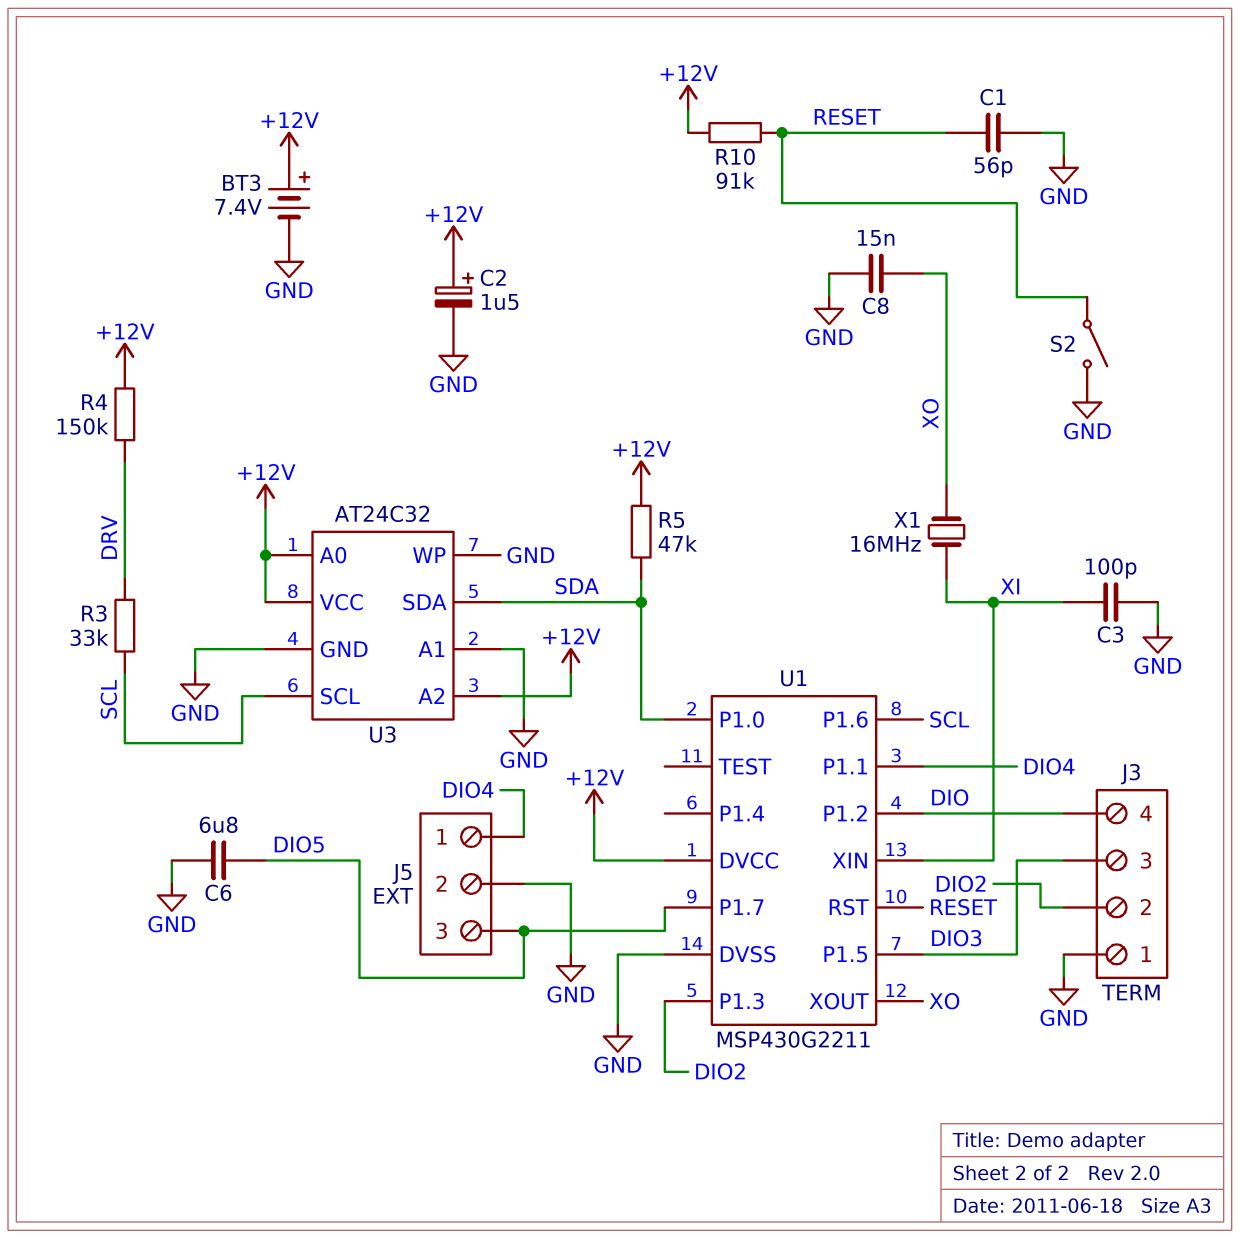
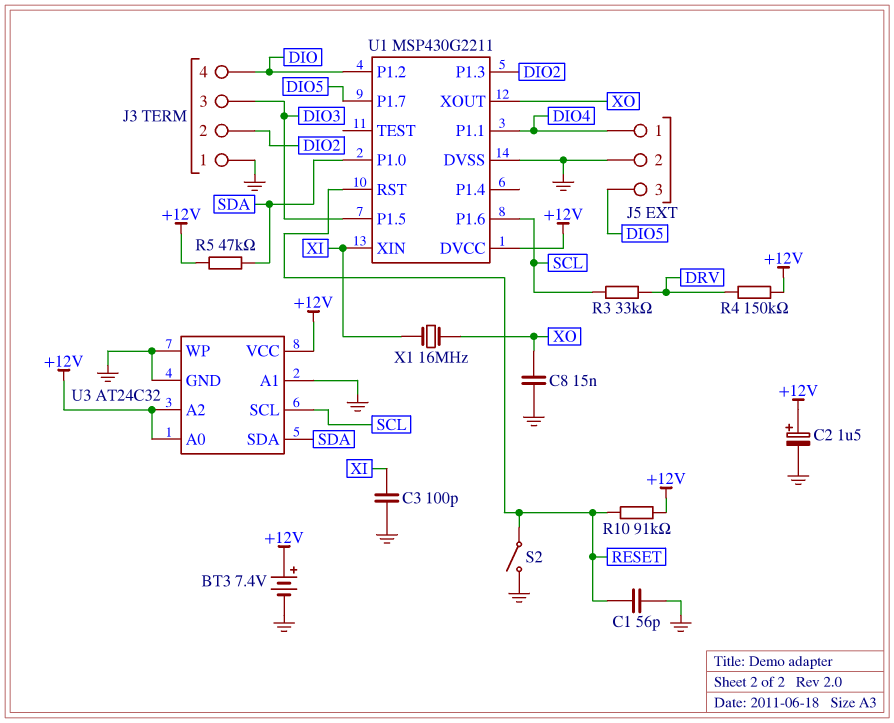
C6: 6.8uF (DIO5, GND) -> none

